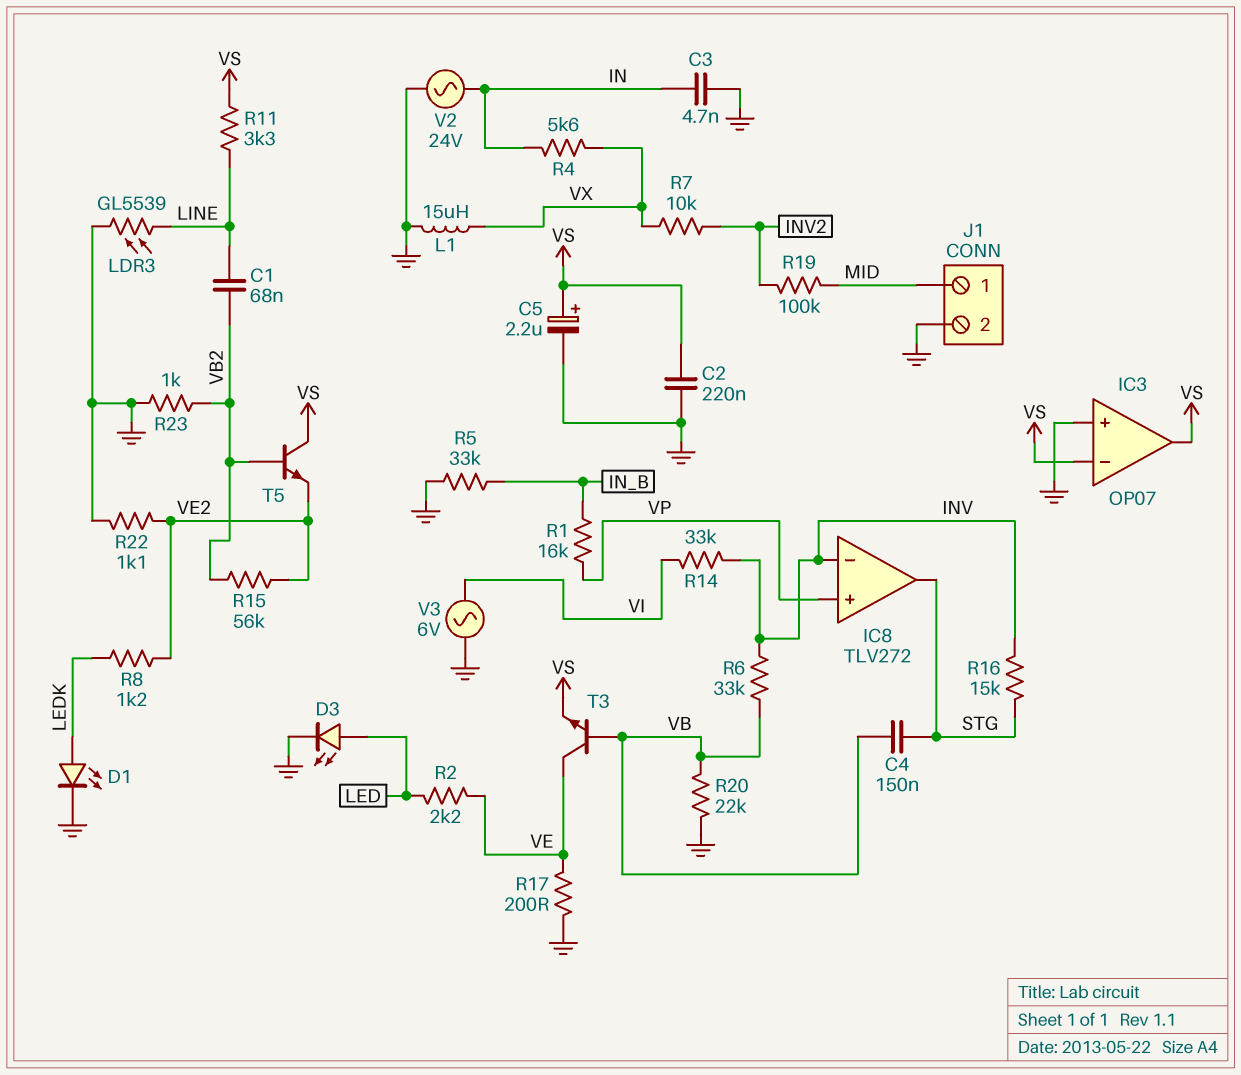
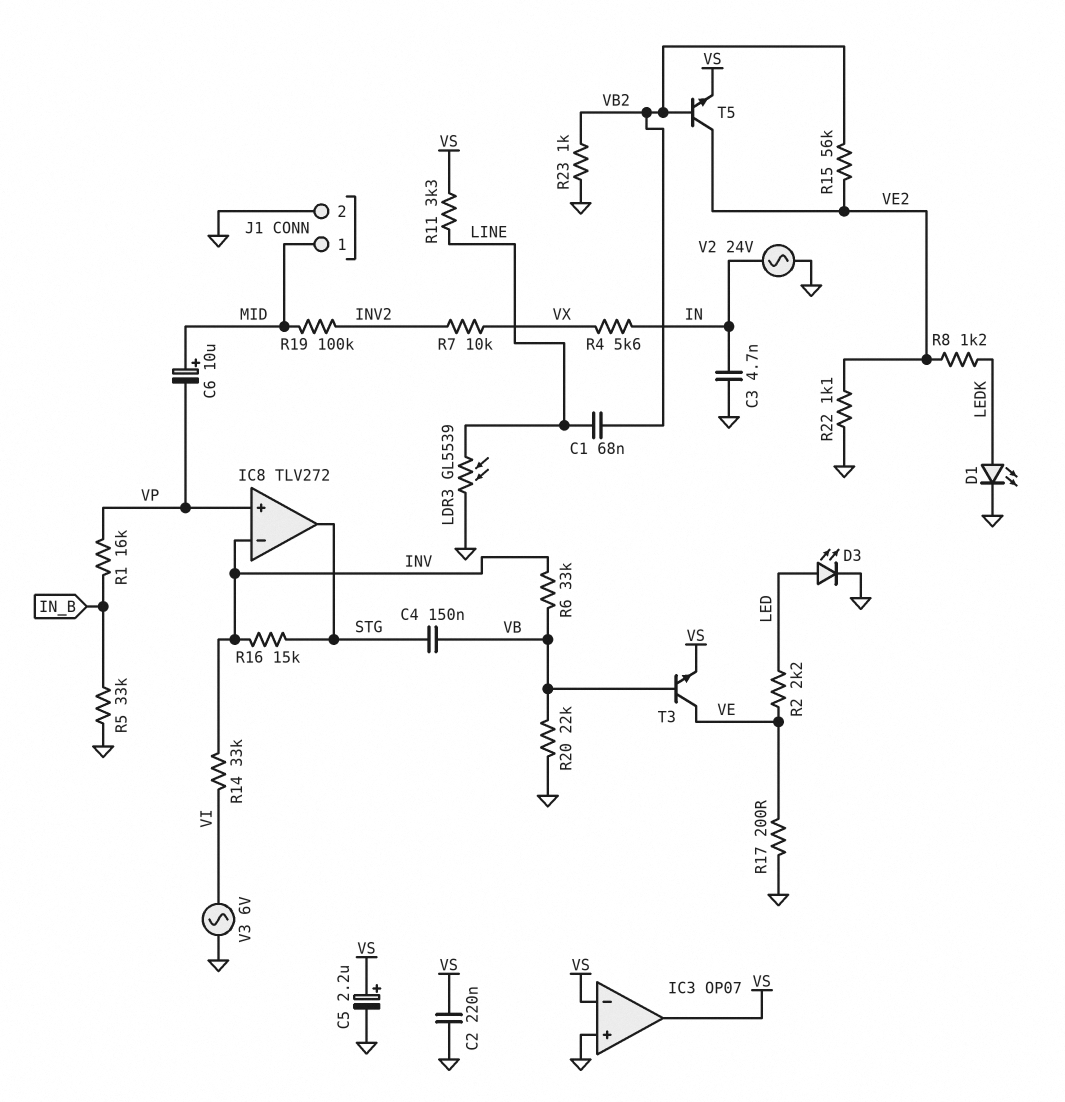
C6: none -> 10uF (plus MID, minus VP)
L1: 15uH (GND, VX) -> none
T5: NPN (B VB2, C VS, E VE2) -> NPN (B VB2, C VE2, E VS)

